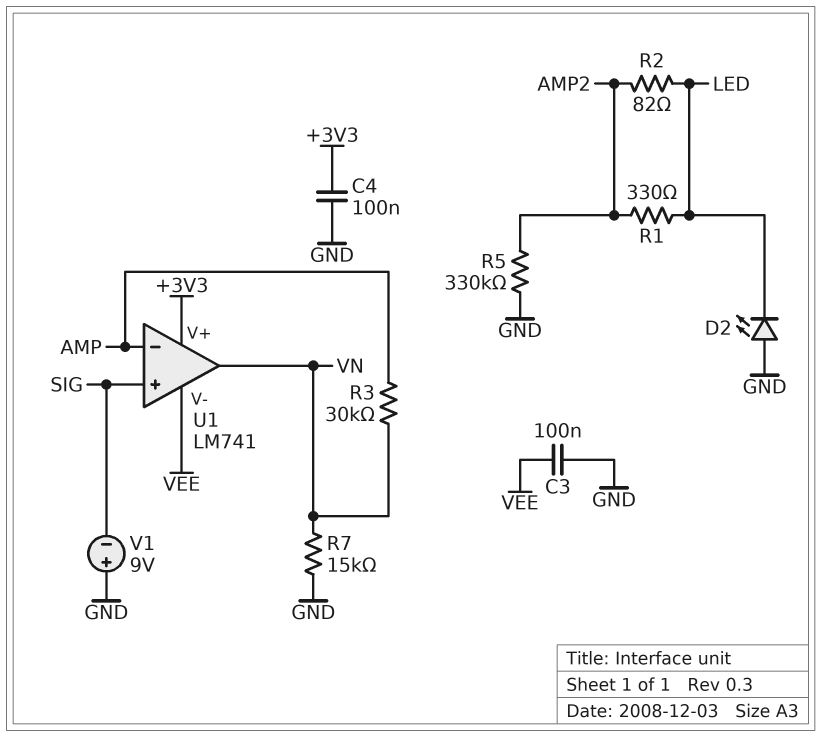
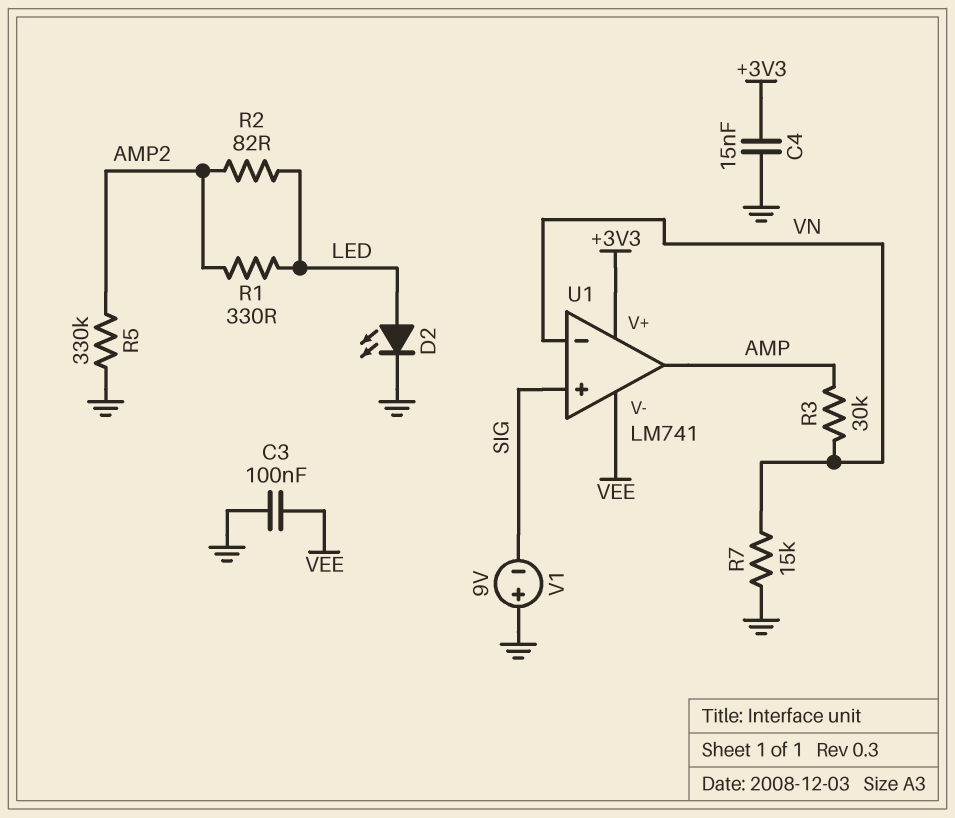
C4: 100nF (+3V3, GND) -> 15nF (+3V3, GND)
D2: LED (A GND, K LED) -> LED (A LED, K GND)
U1 pin in-: AMP -> VN
U1 pin out: VN -> AMP

